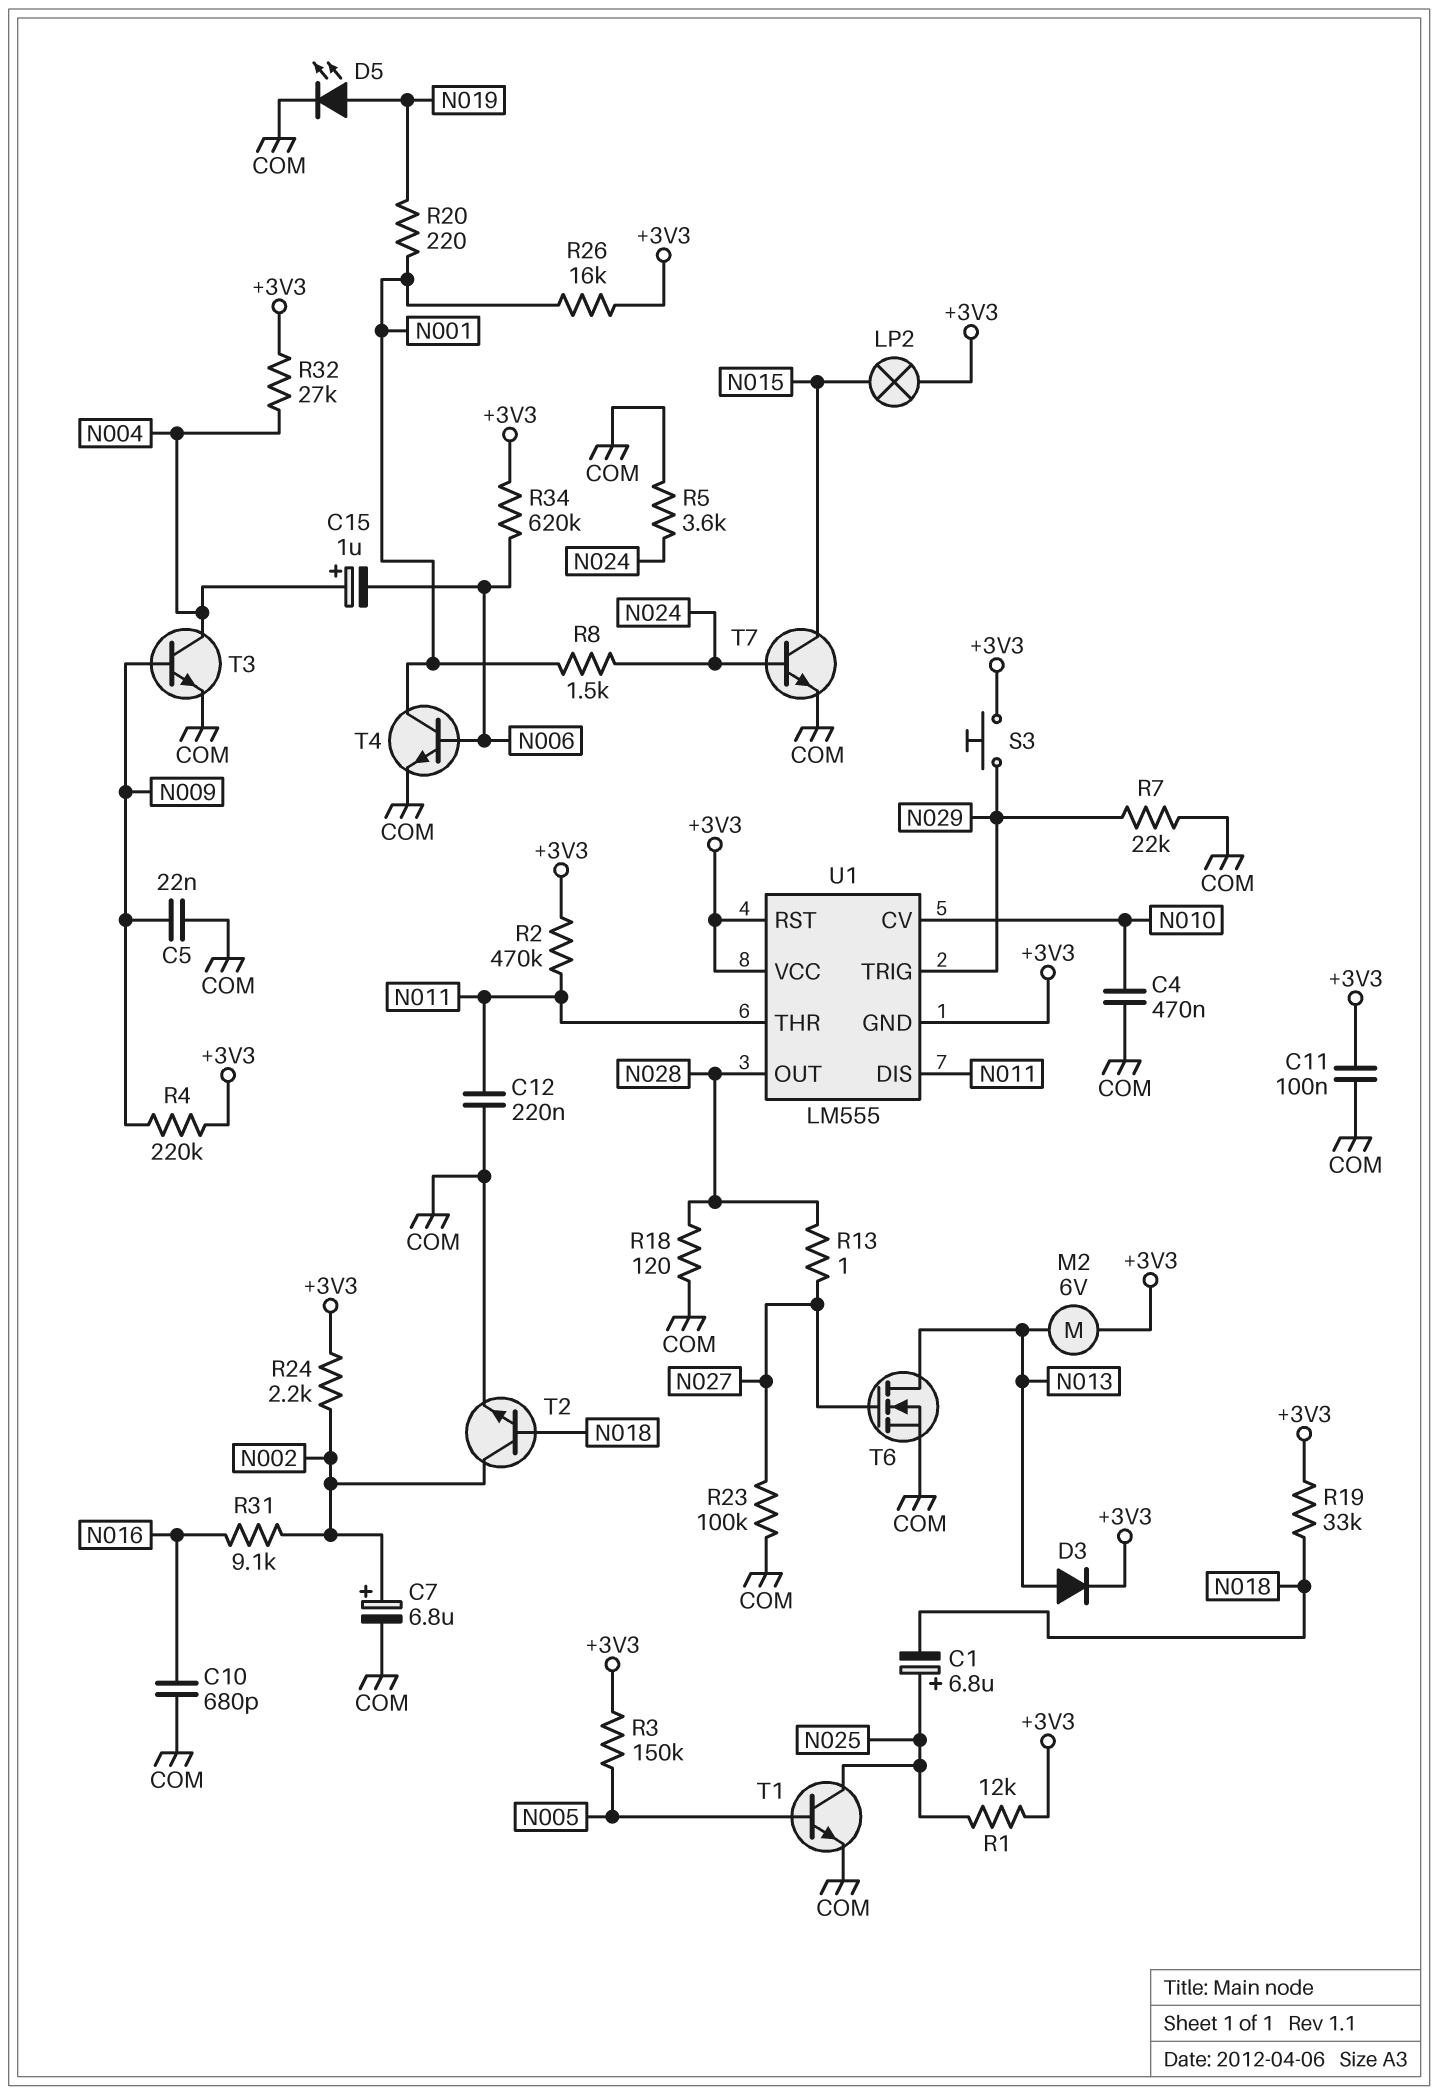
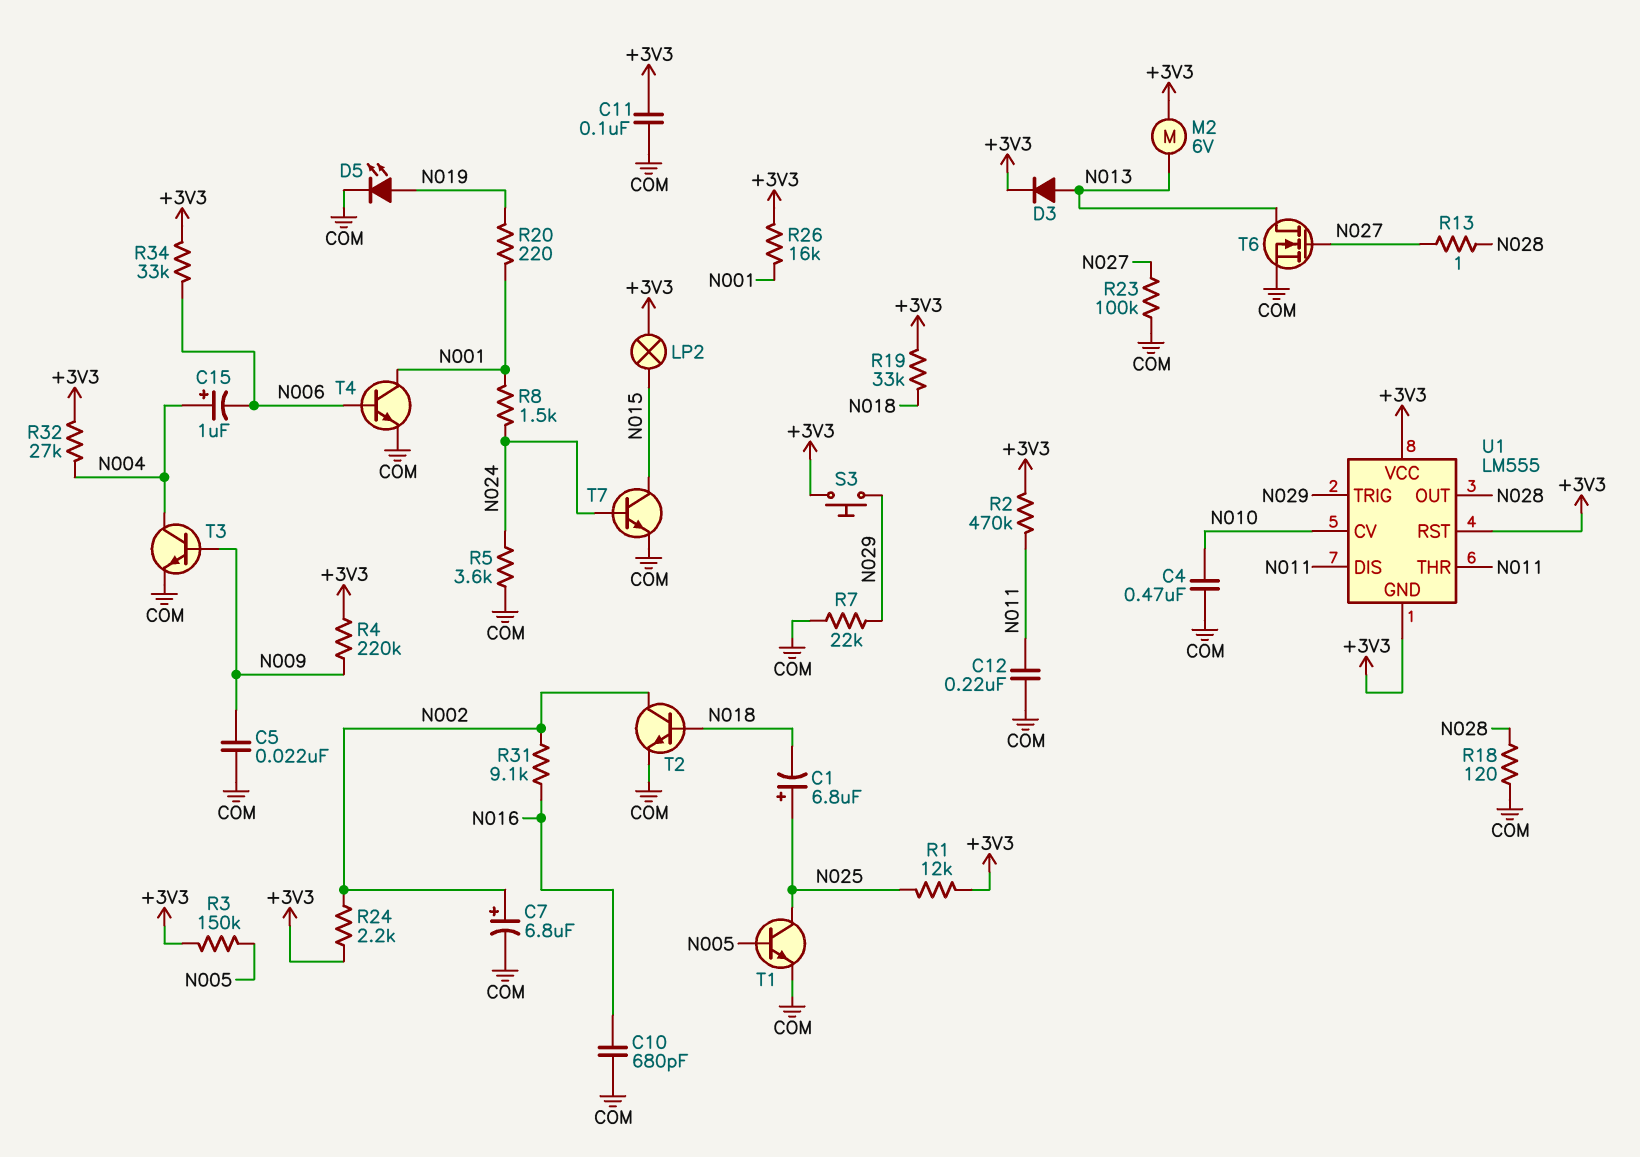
R34: 620k (+3V3, N006) -> 33k (+3V3, N006)

